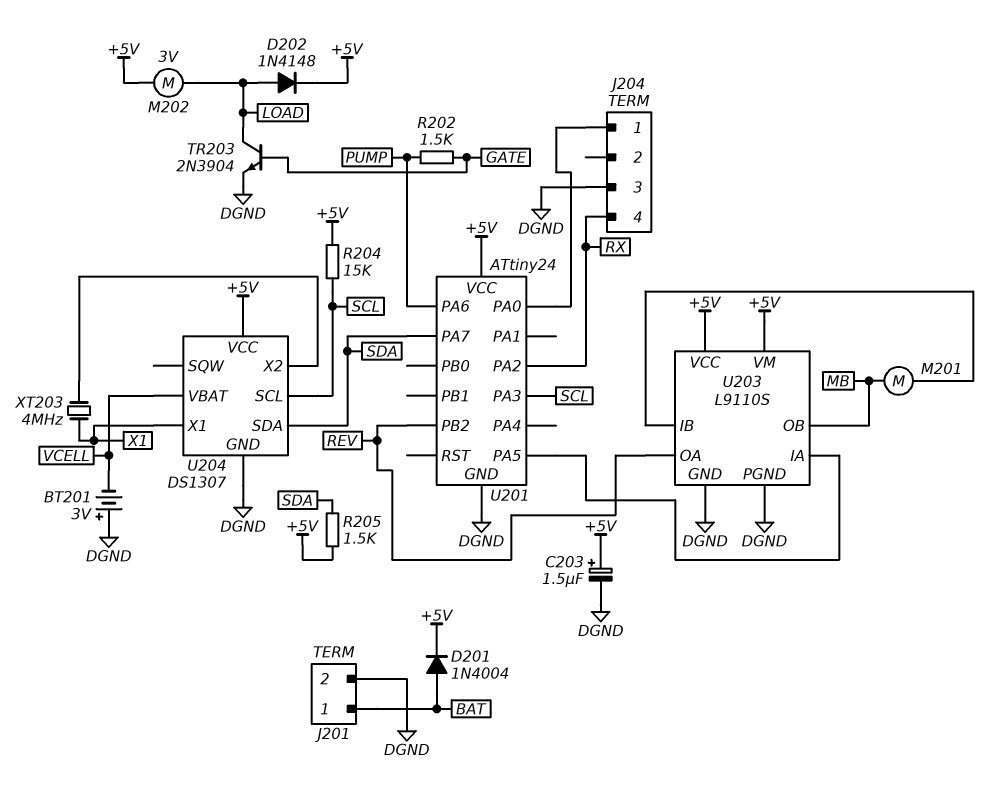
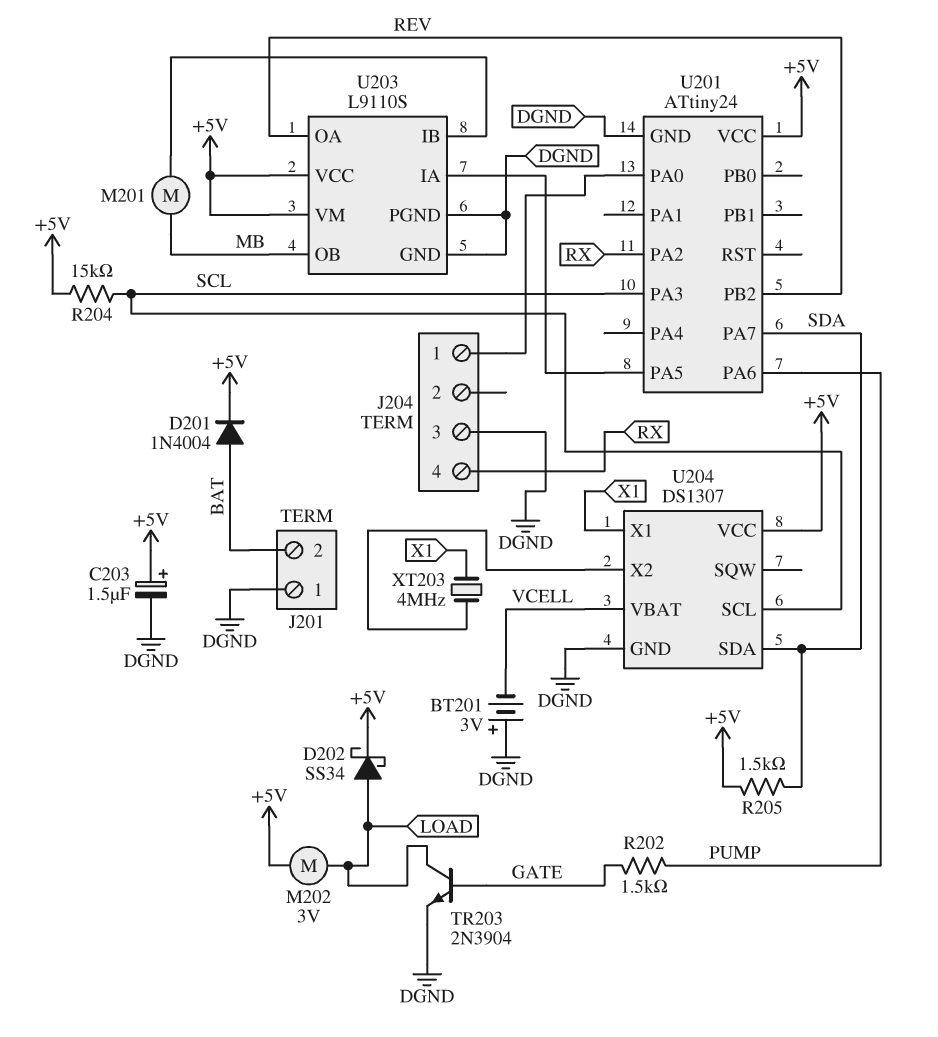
D202: diode 1N4148 (A LOAD, K +5V) -> schottky SS34 (A LOAD, K +5V)
J201 pin 1: BAT -> DGND
J201 pin 2: DGND -> BAT

